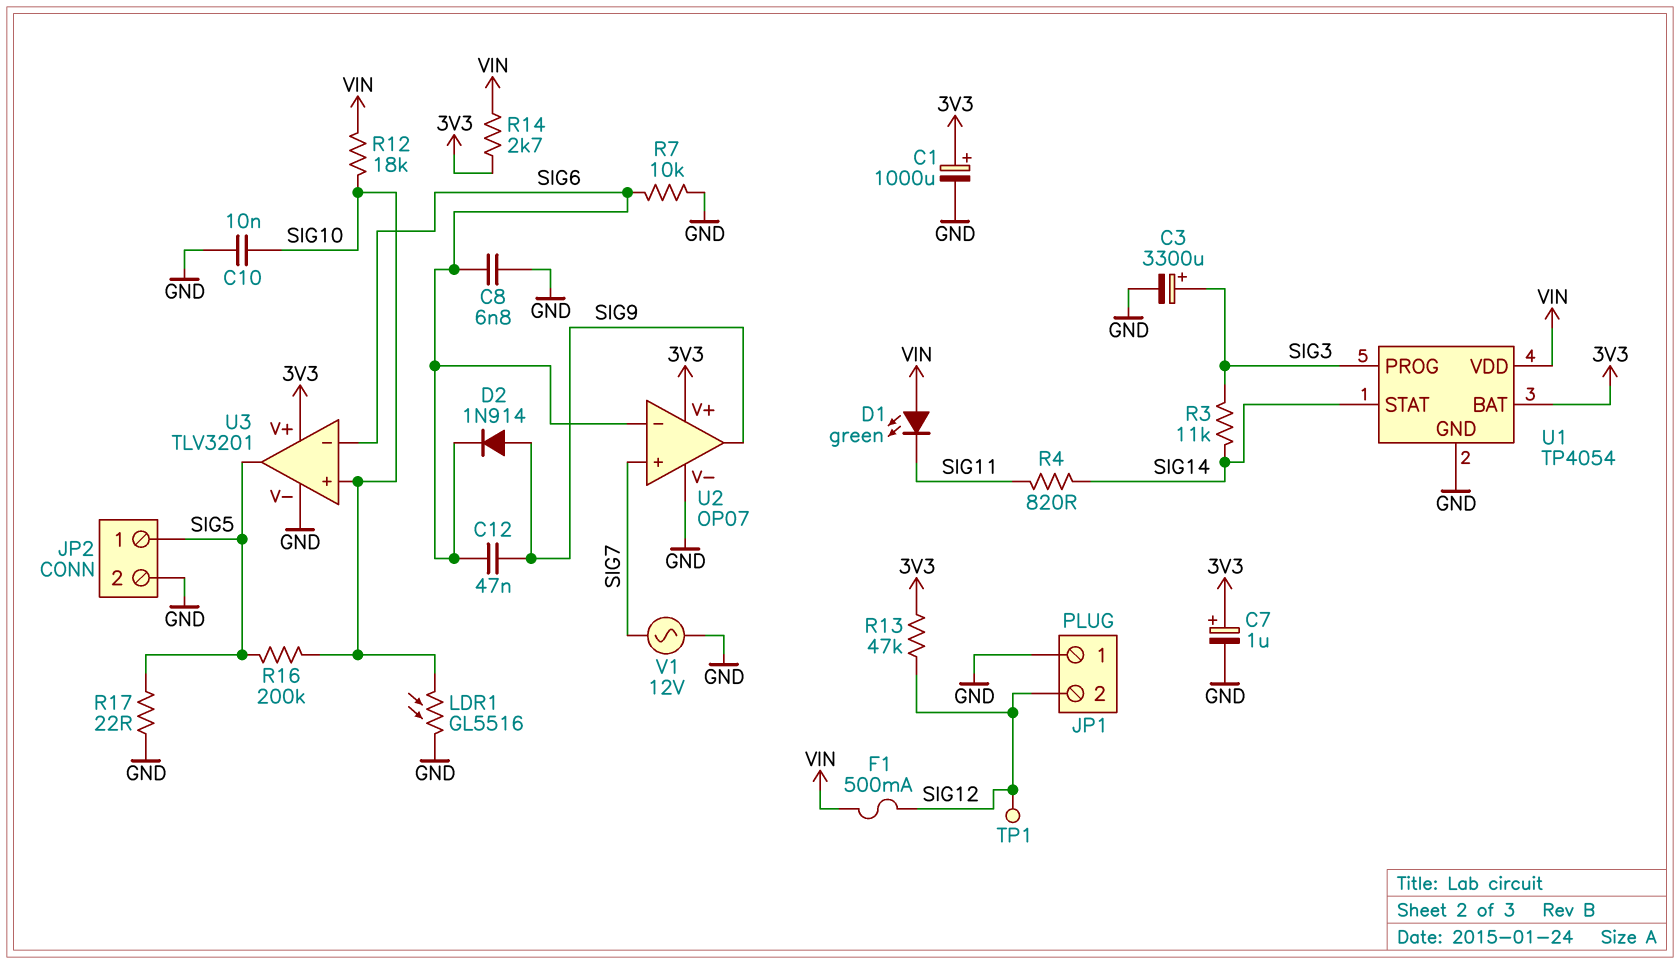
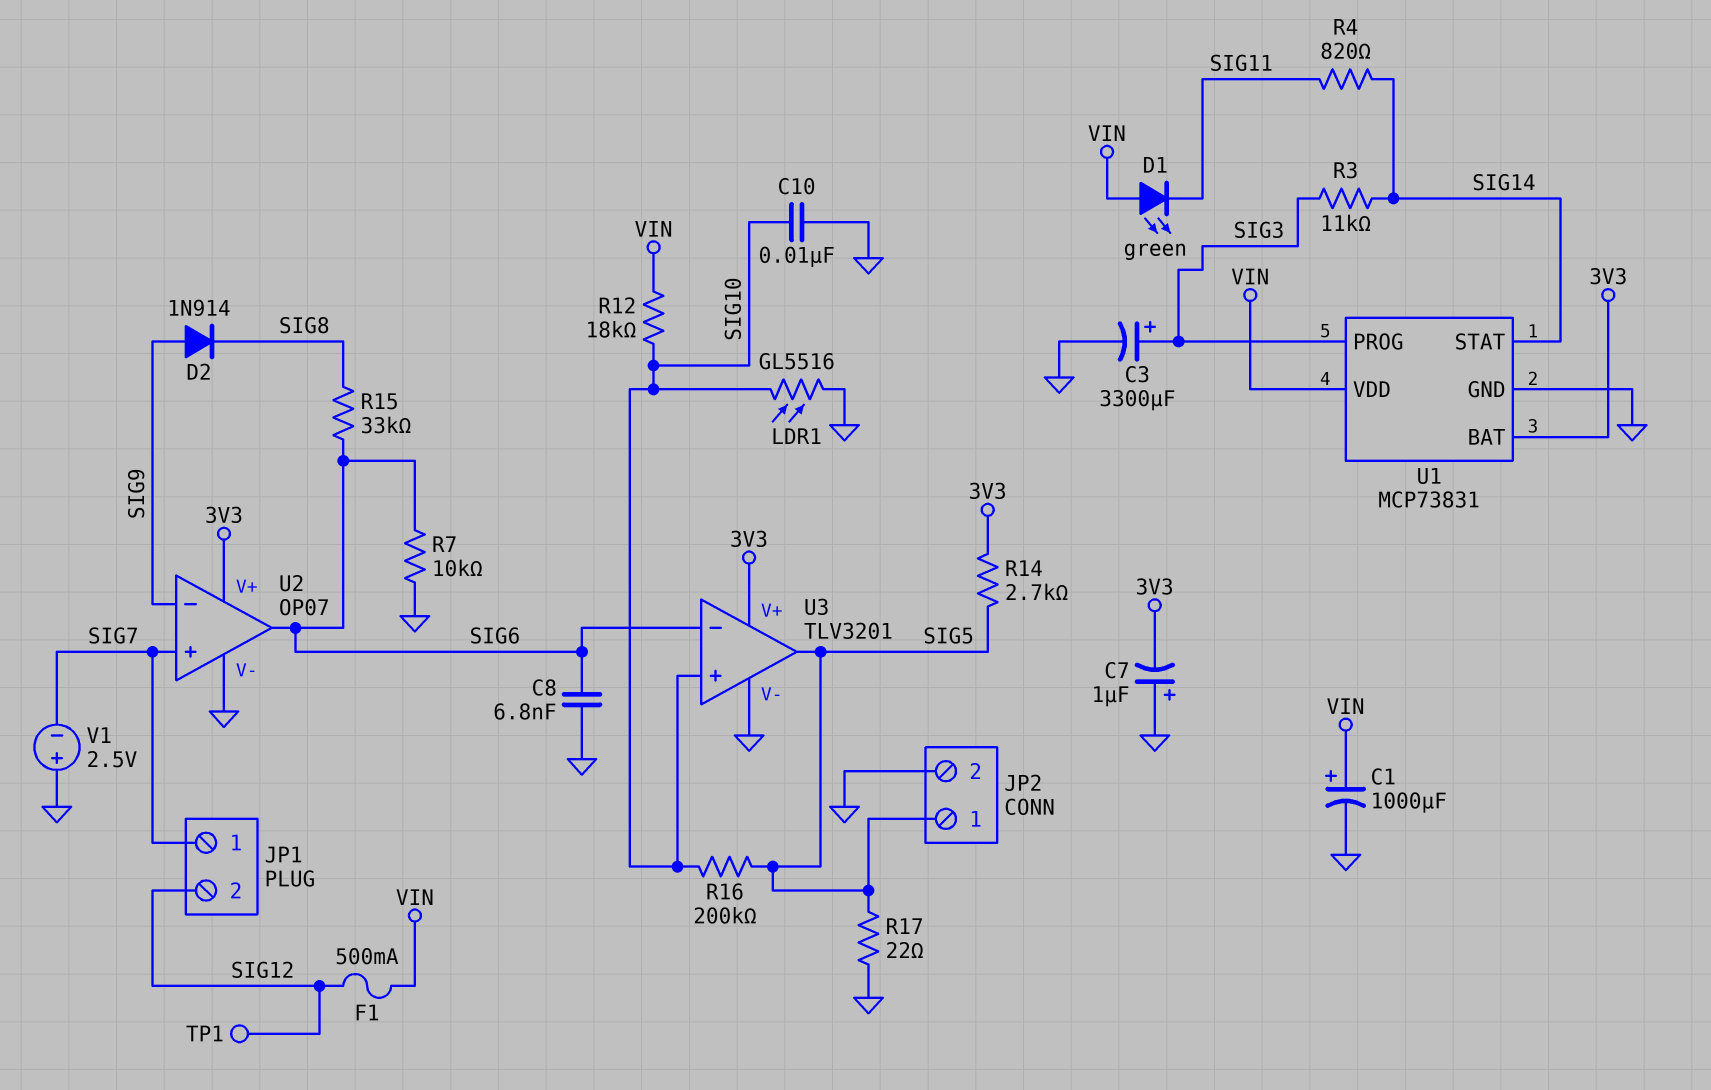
C1: 1000uF (plus 3V3, minus GND) -> 1000uF (plus VIN, minus GND)
C7: 1uF (plus 3V3, minus GND) -> 1uF (plus GND, minus 3V3)
C12: 47nF (SIG6, SIG9) -> none
D2: diode 1N914 (A SIG9, K SIG6) -> diode 1N914 (A SIG9, K SIG8)
JP1 pin 1: GND -> SIG7
R13: 47k (3V3, SIG12) -> none
R14: 2.7k (3V3, VIN) -> 2.7k (3V3, SIG5)
R15: none -> 33k (SIG6, SIG8)
U1: TP4054 -> MCP73831
U2 pin in-: SIG6 -> SIG9
U2 pin out: SIG9 -> SIG6
V1: AC 12V (GND, SIG7) -> 2.5V (plus GND, minus SIG7)

